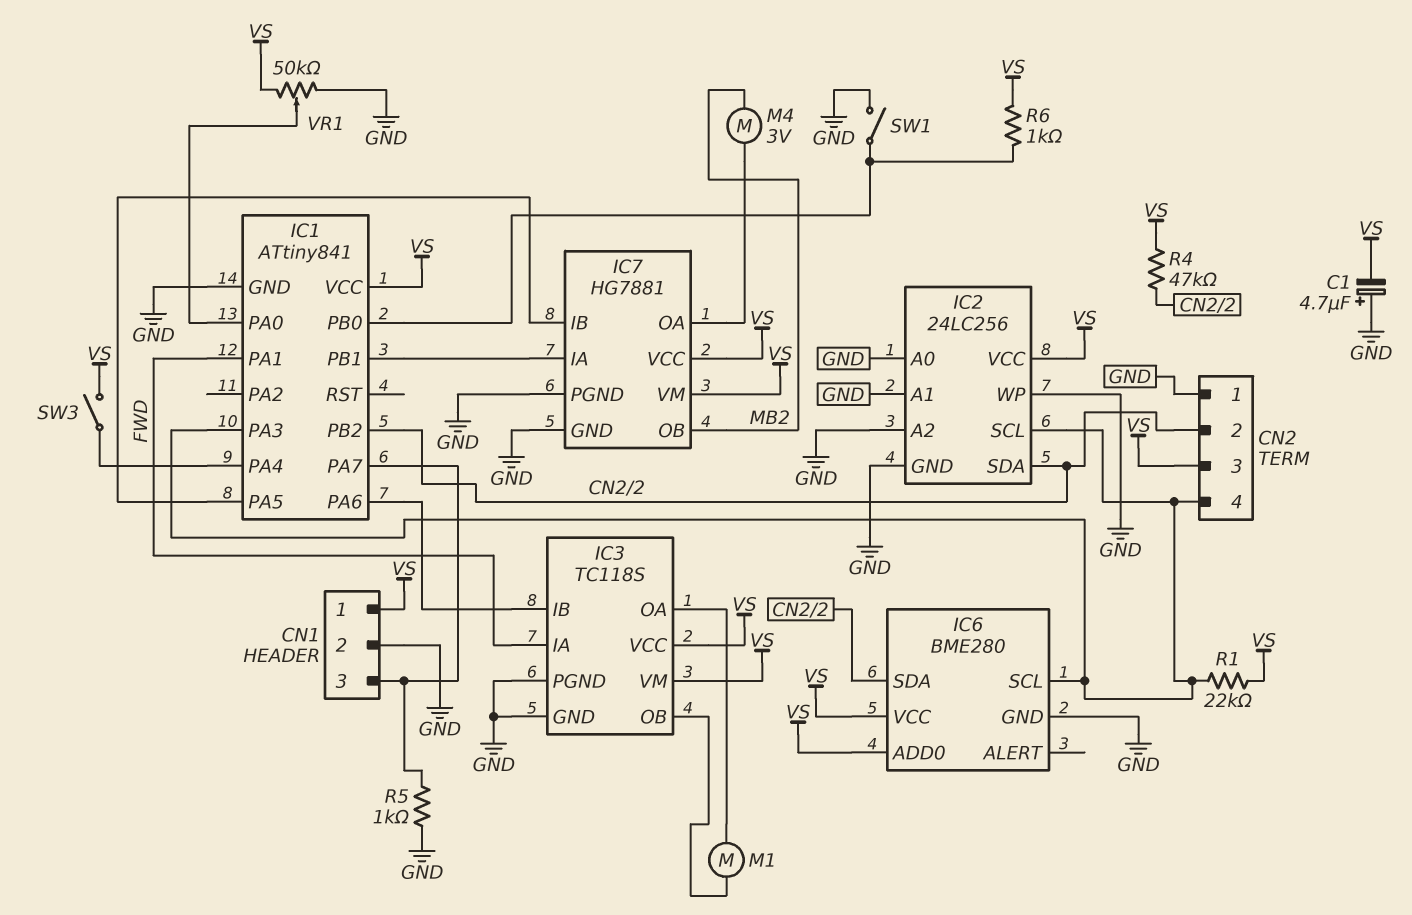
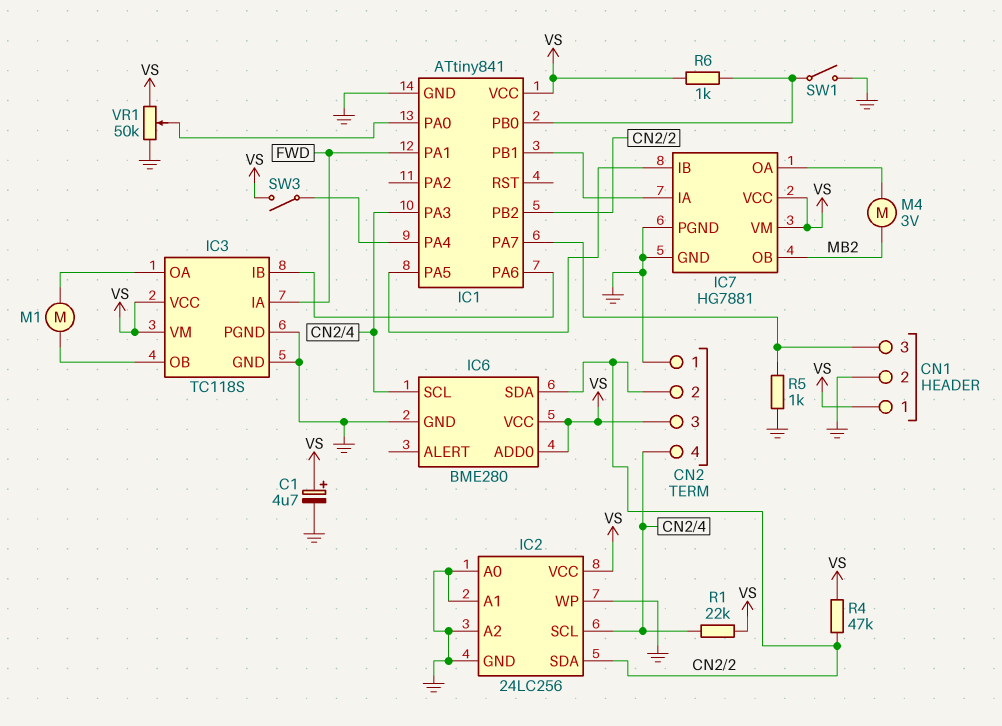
C1: 4.7uF (plus GND, minus VS) -> 4.7uF (plus VS, minus GND)

